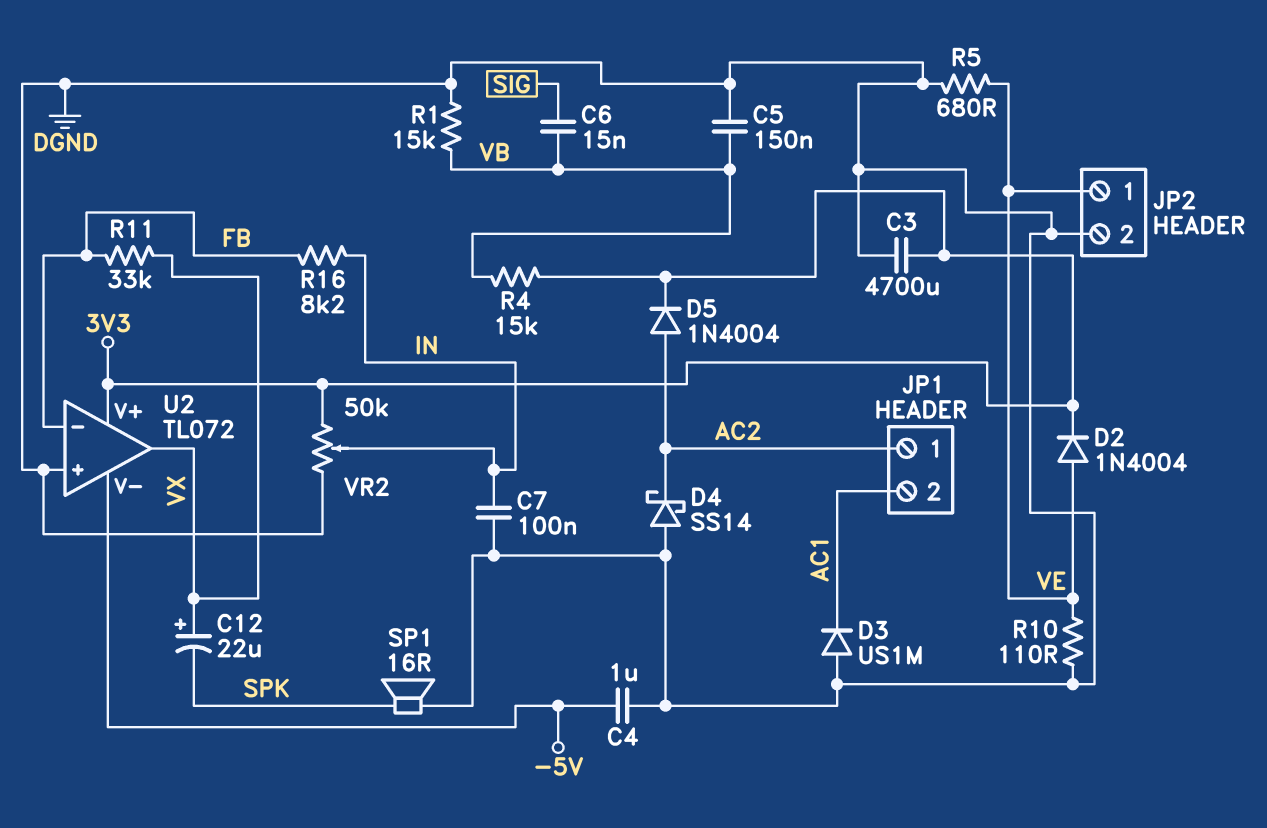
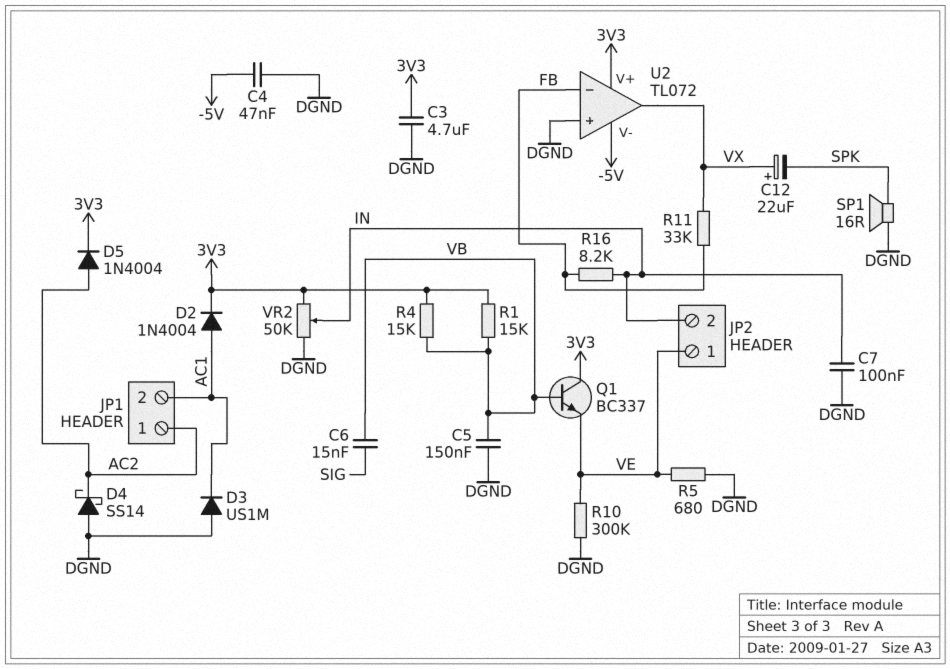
C3: 4700uF (3V3, DGND) -> 4.7uF (3V3, DGND)
C4: 1uF (-5V, DGND) -> 47nF (-5V, DGND)
D2: diode 1N4004 (A VE, K 3V3) -> diode 1N4004 (A AC1, K 3V3)
JP2 pin 2: DGND -> IN
Q1: none -> NPN BC337 (B VB, C 3V3, E VE)
R1: 15k (DGND, VB) -> 15k (3V3, VB)
R10: 110 (DGND, VE) -> 300k (DGND, VE)

